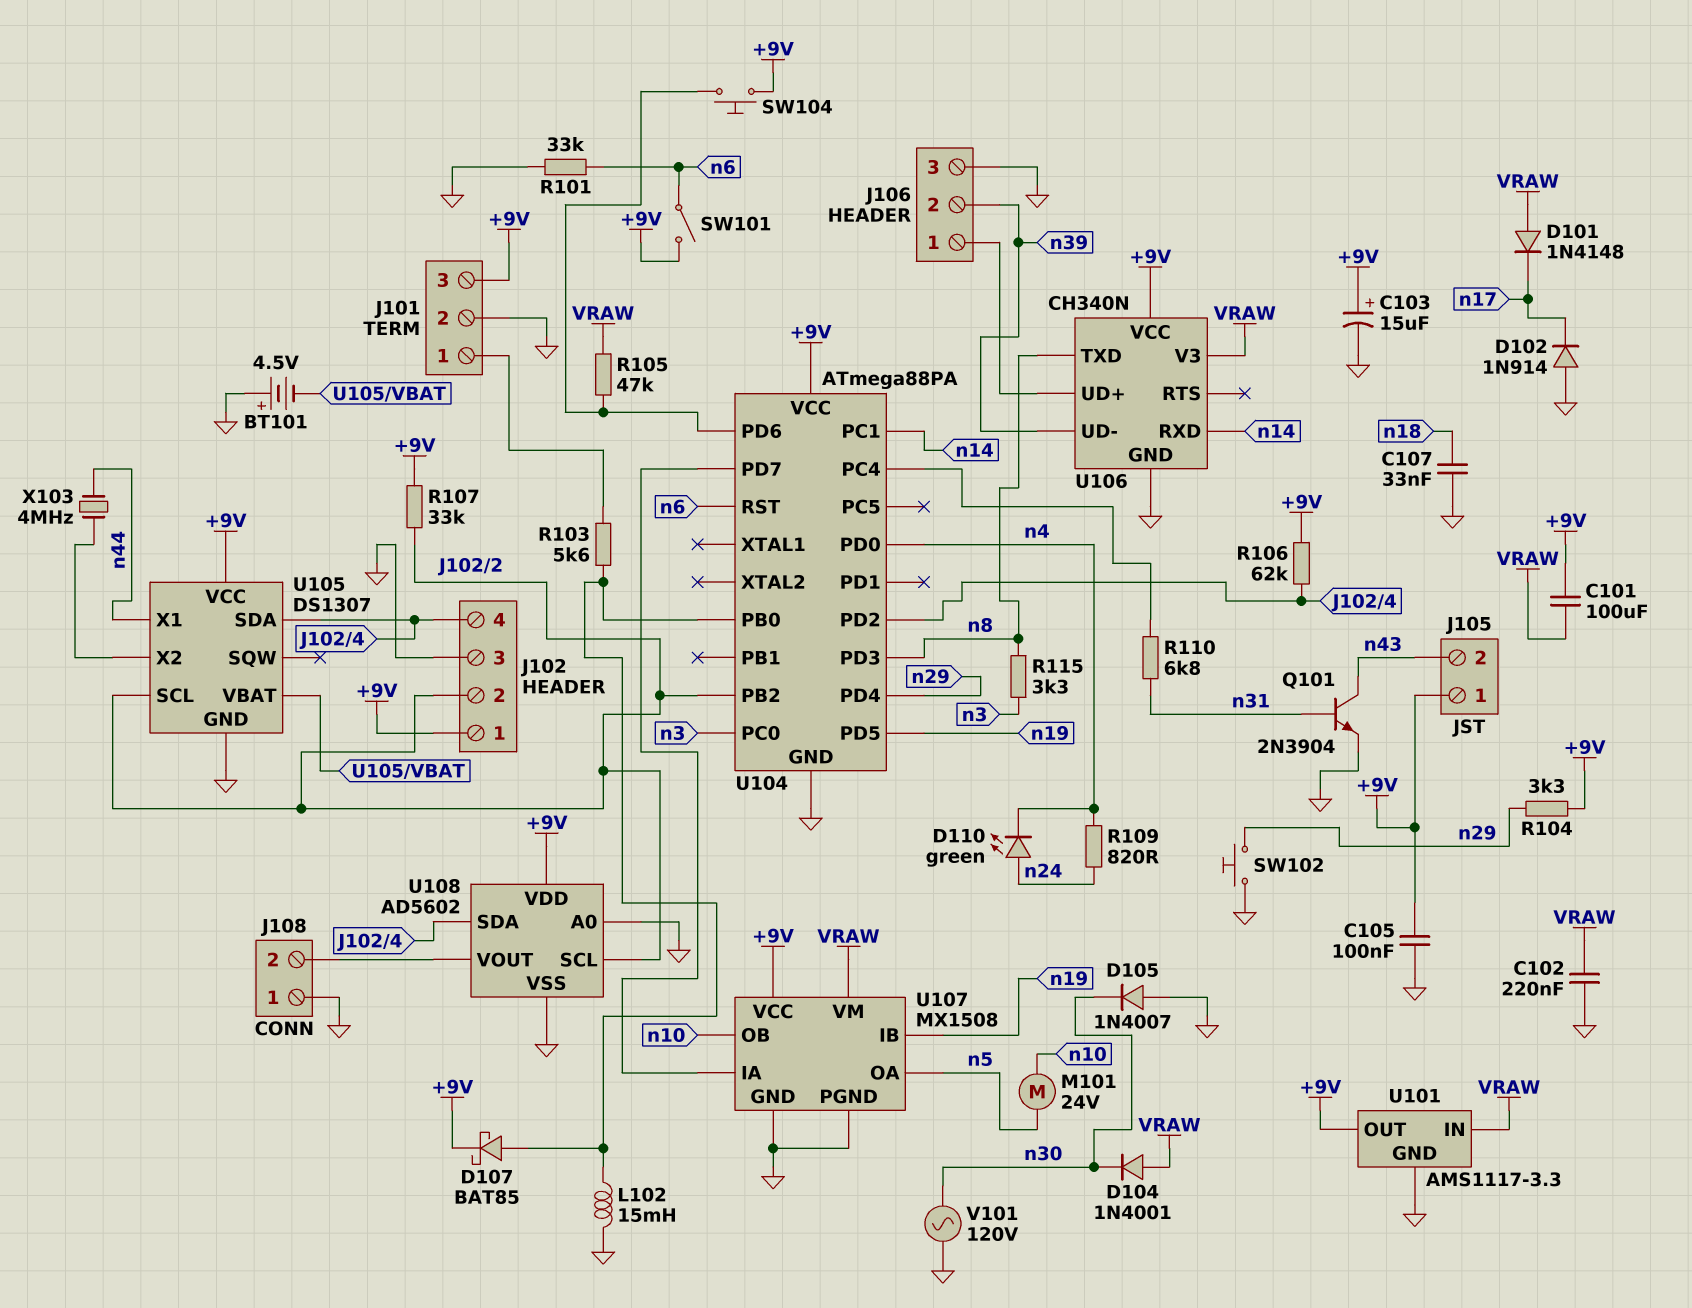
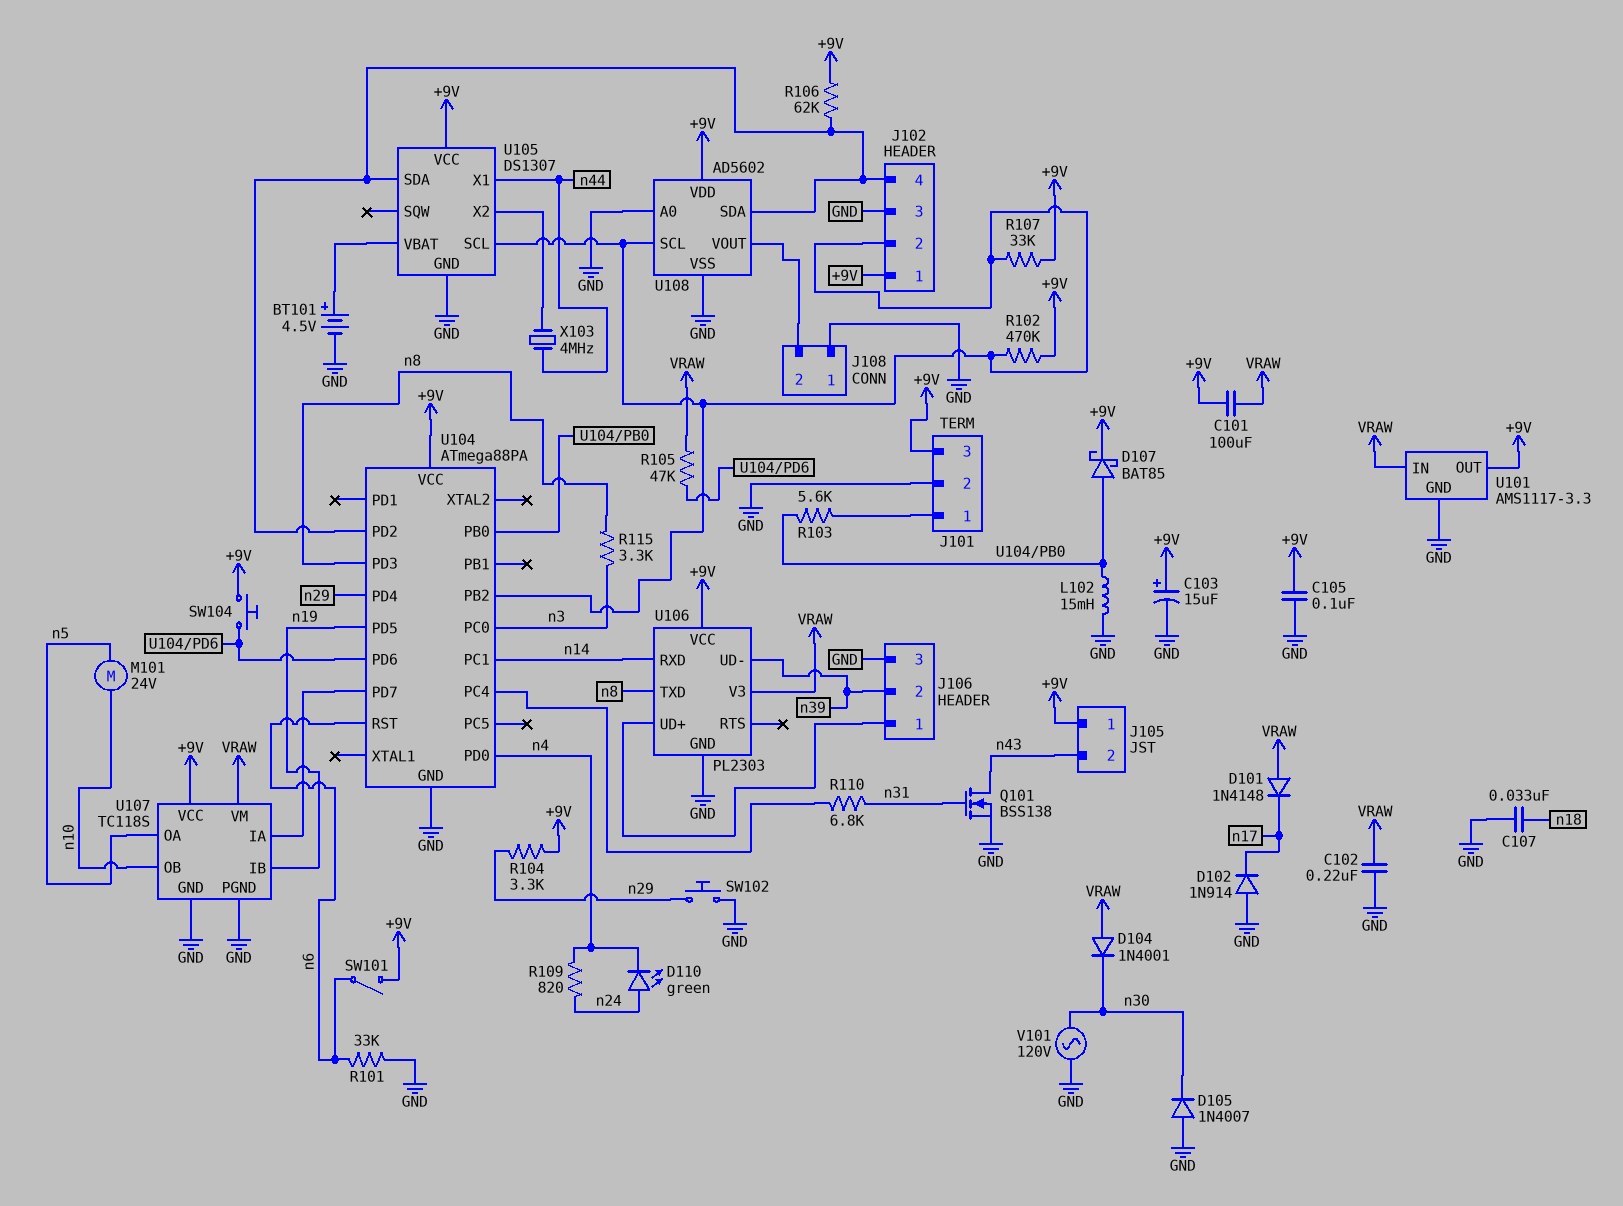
BT101: 4.5V (plus GND, minus U105/VBAT) -> 4.5V (plus U105/VBAT, minus GND)
Q101: NPN 2N3904 (B n31, C n43, E GND) -> NMOS BSS138 (G n31, D n43, S GND)
R102: none -> 470k (+9V, J102/2)
U106: CH340N -> PL2303
U107: MX1508 -> TC118S

